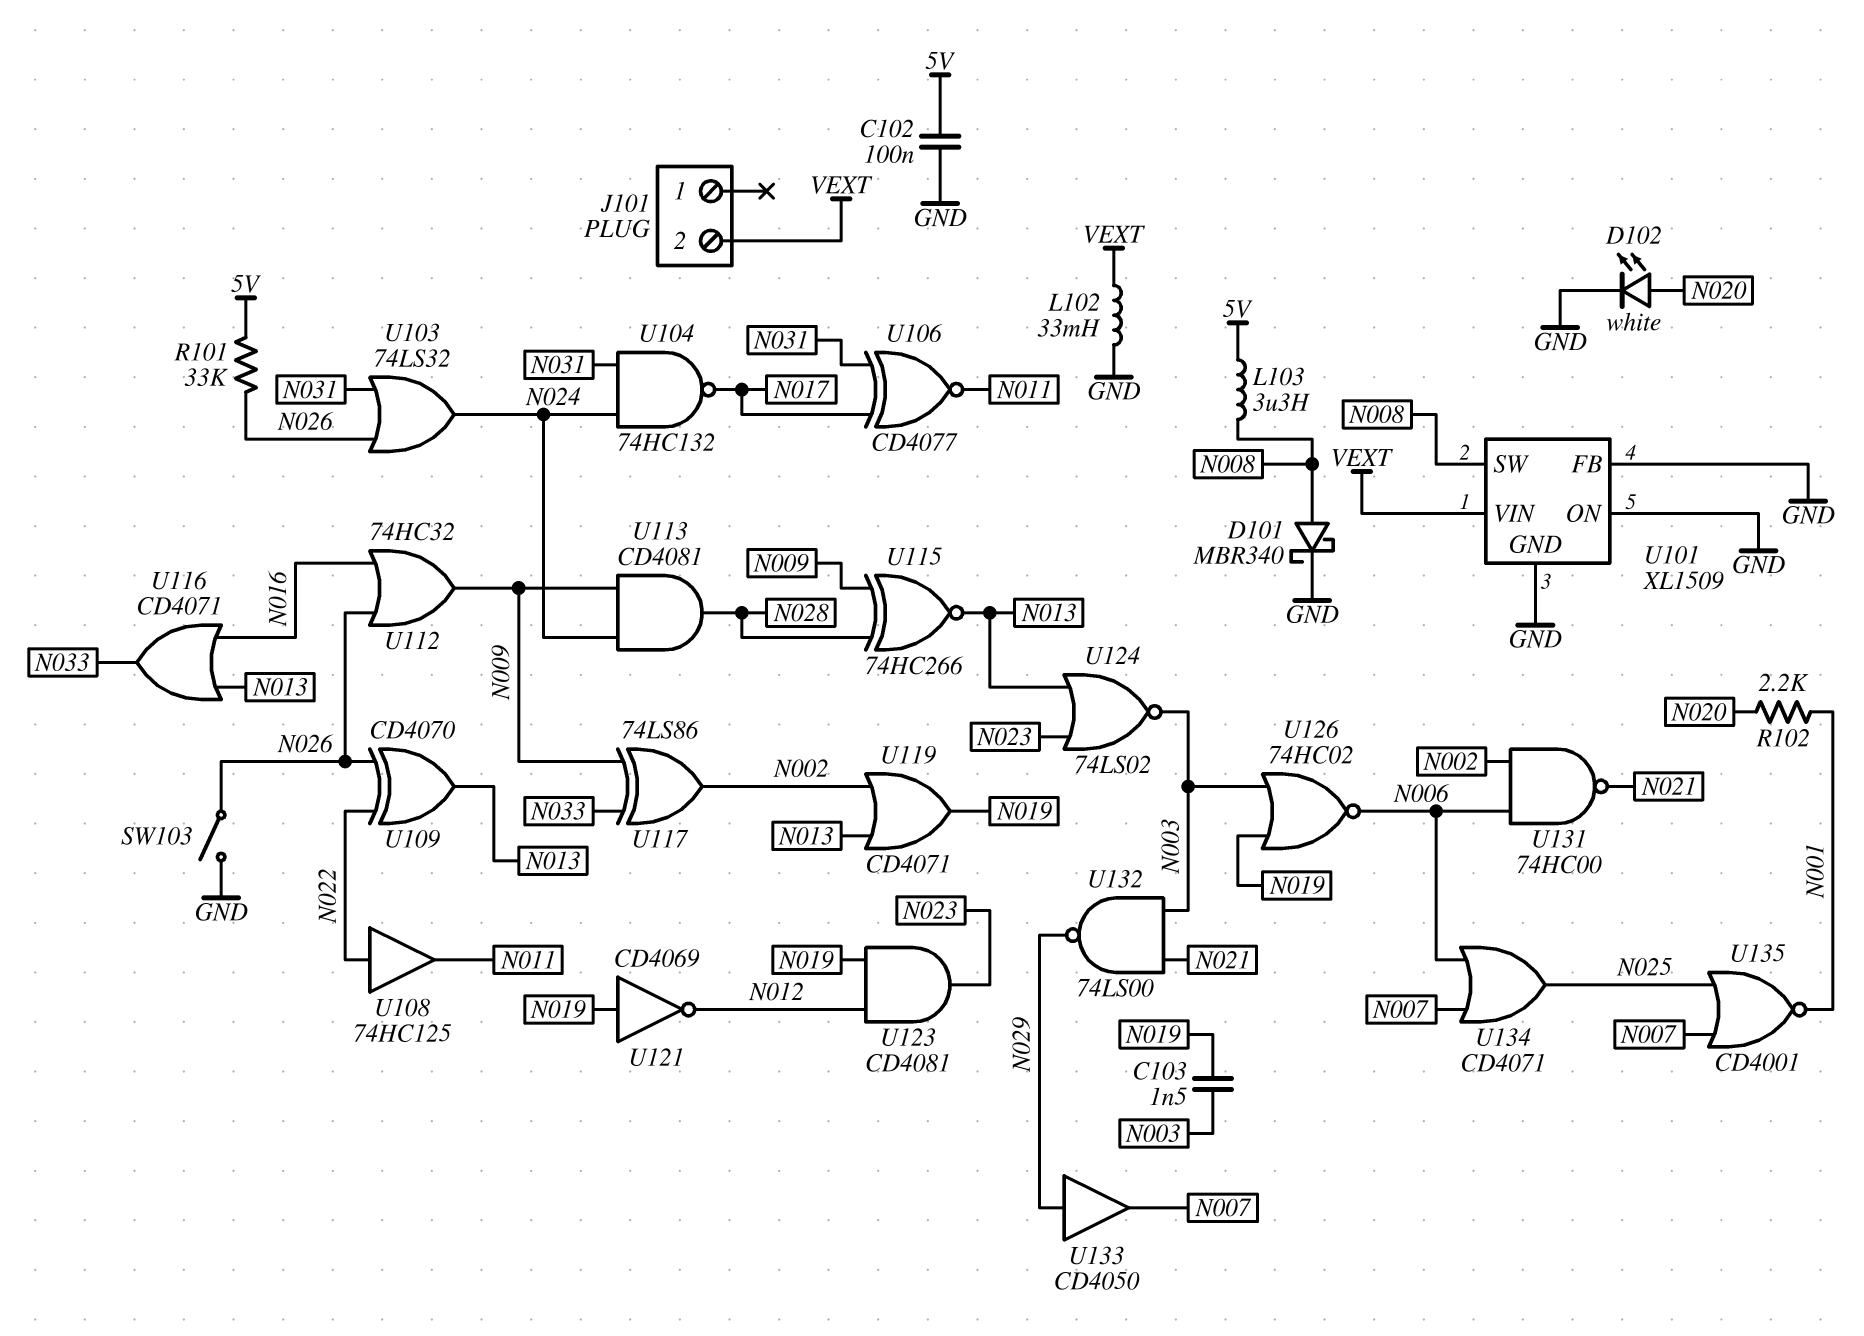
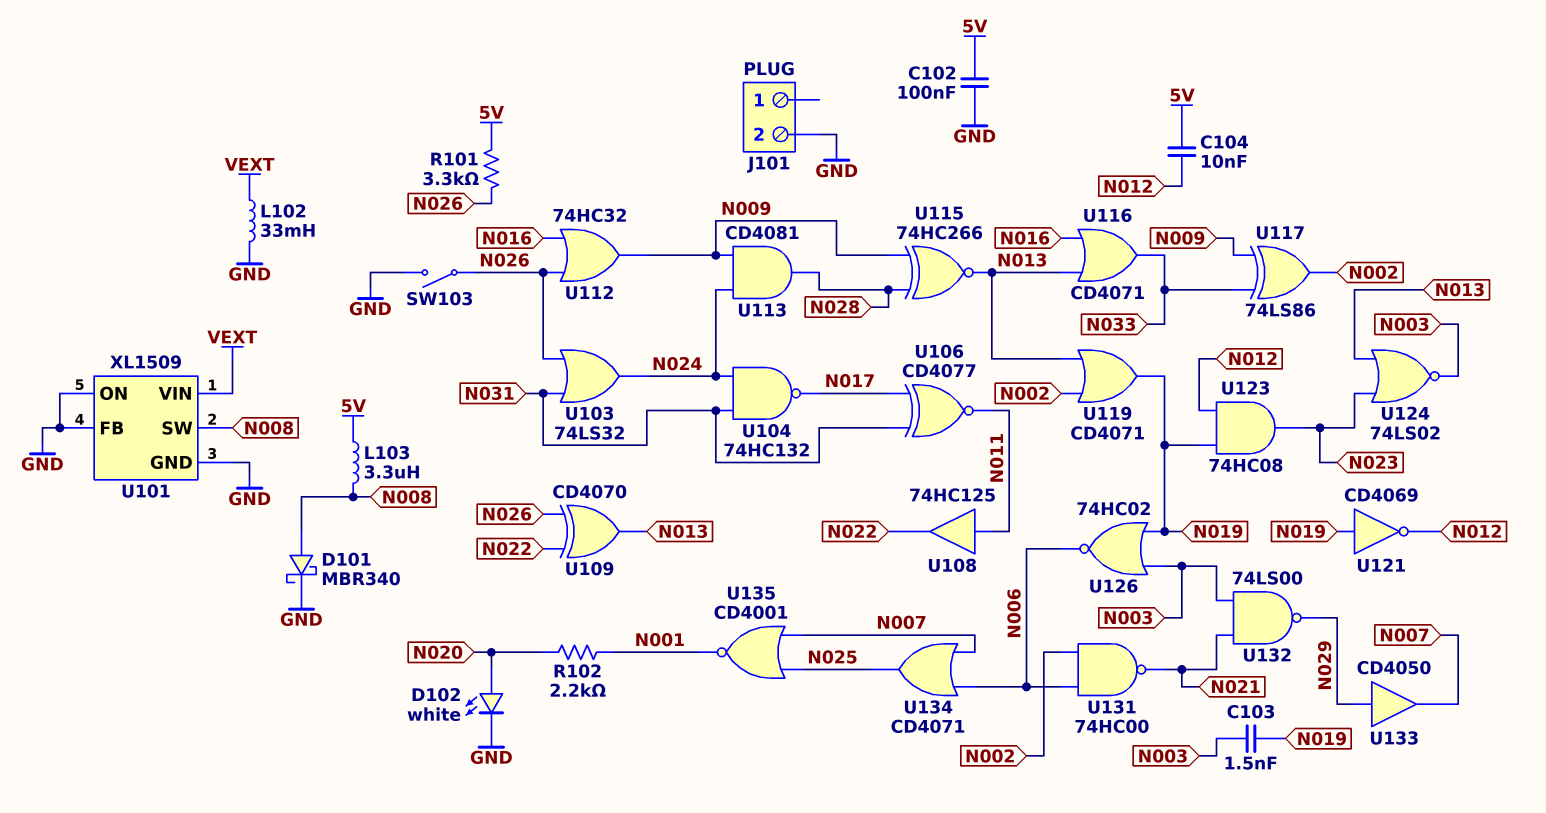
C104: none -> 10nF (5V, N012)
J101 pin 2: VEXT -> GND
R101: 33k (5V, N026) -> 3.3k (5V, N026)
U108: buffer 74HC125 (in N022, out N011) -> buffer 74HC125 (in N011, out N022)
U123: AND CD4081 (in N012, in N019, out N023) -> AND 74HC08 (in N012, in N019, out N023)

